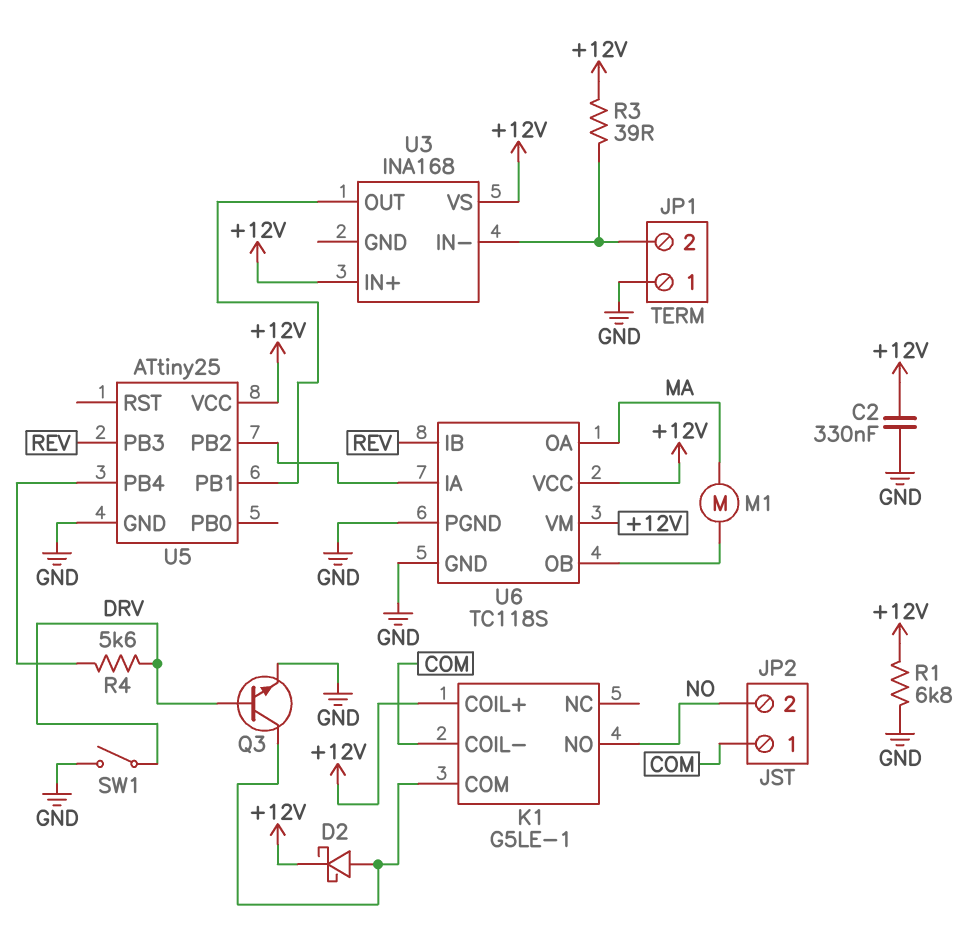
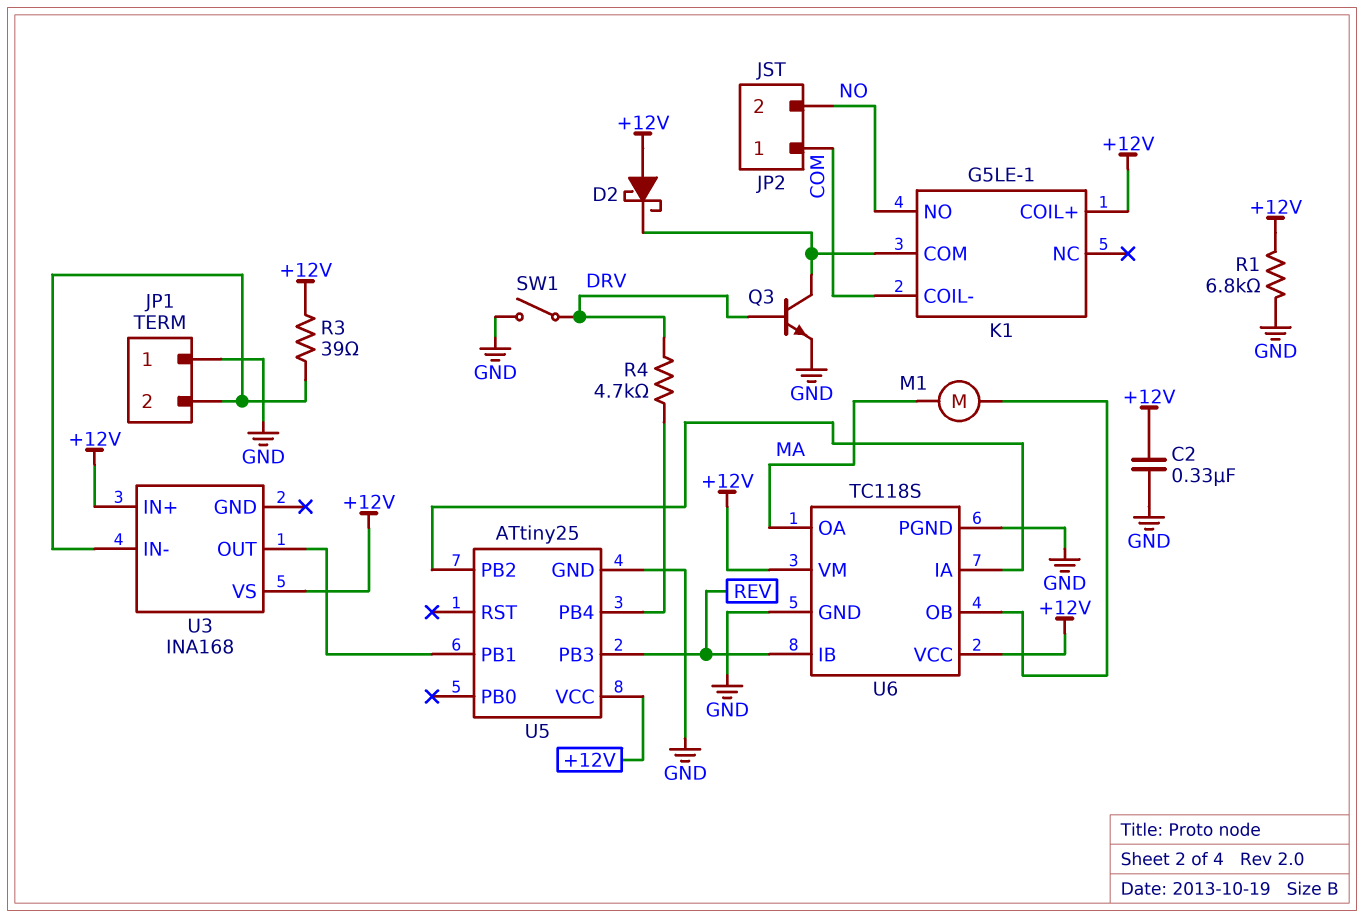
D2: schottky (A K1/COM, K +12V) -> schottky (A +12V, K K1/COM)
R4: 5.6k (DRV, U5/PB4) -> 4.7k (DRV, U5/PB4)

